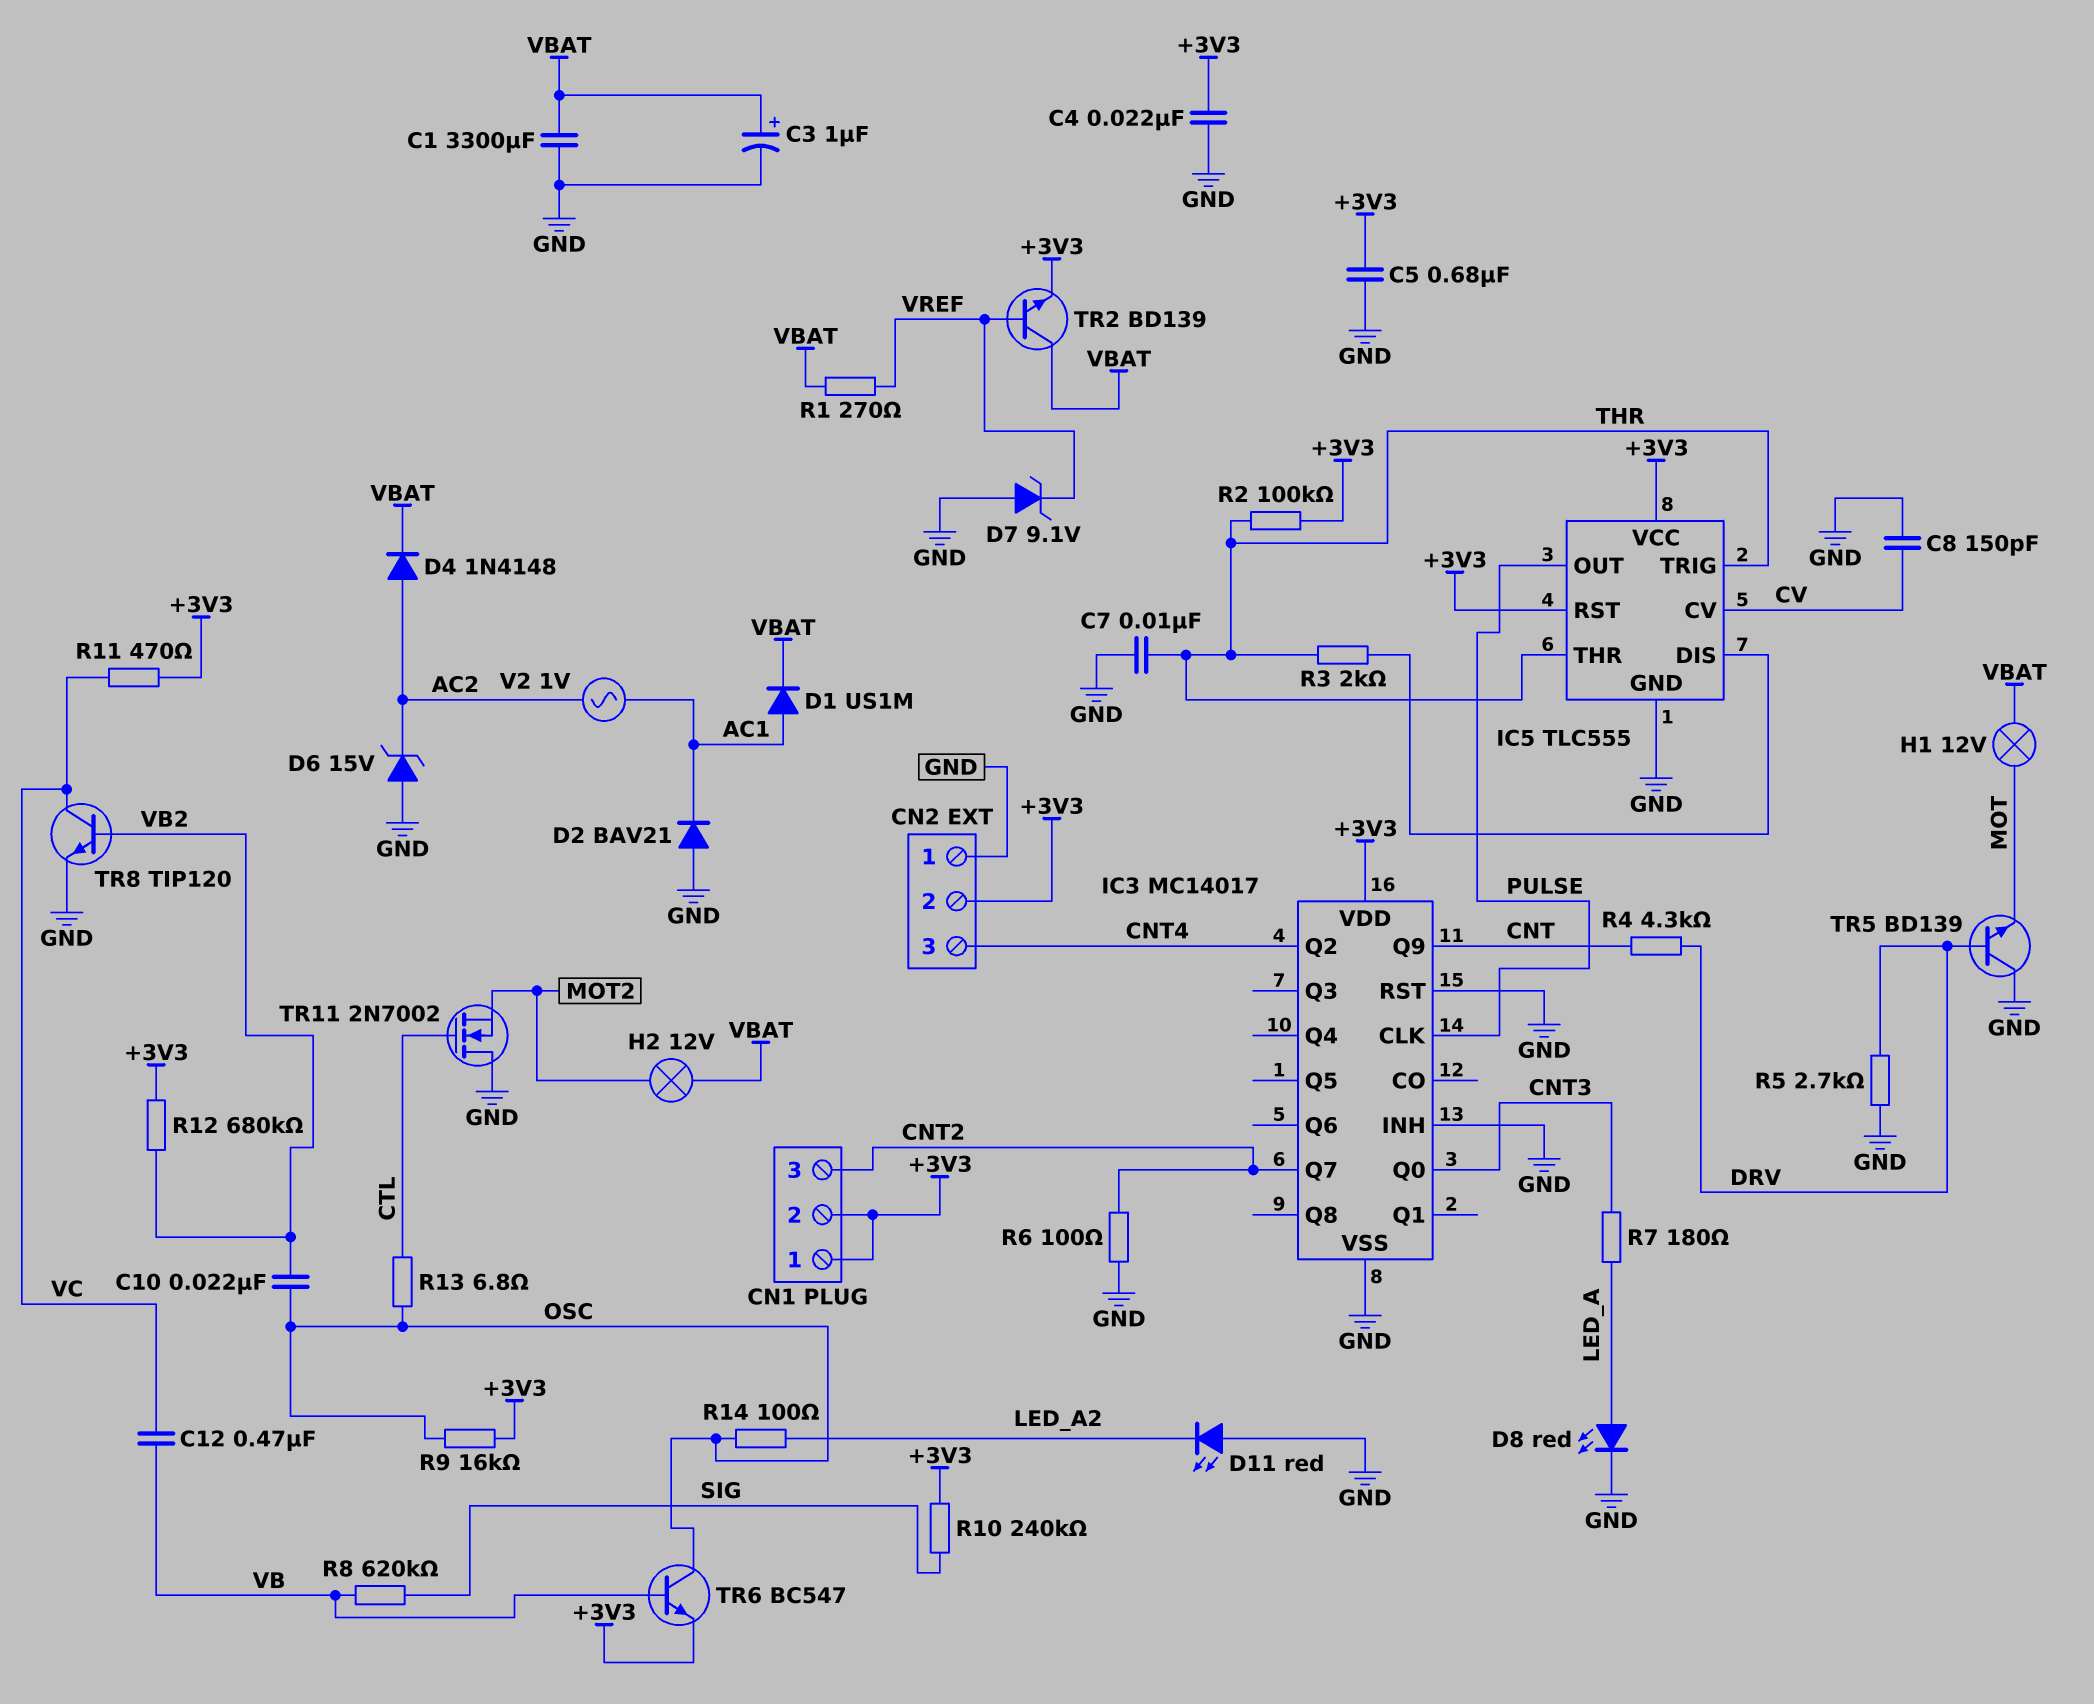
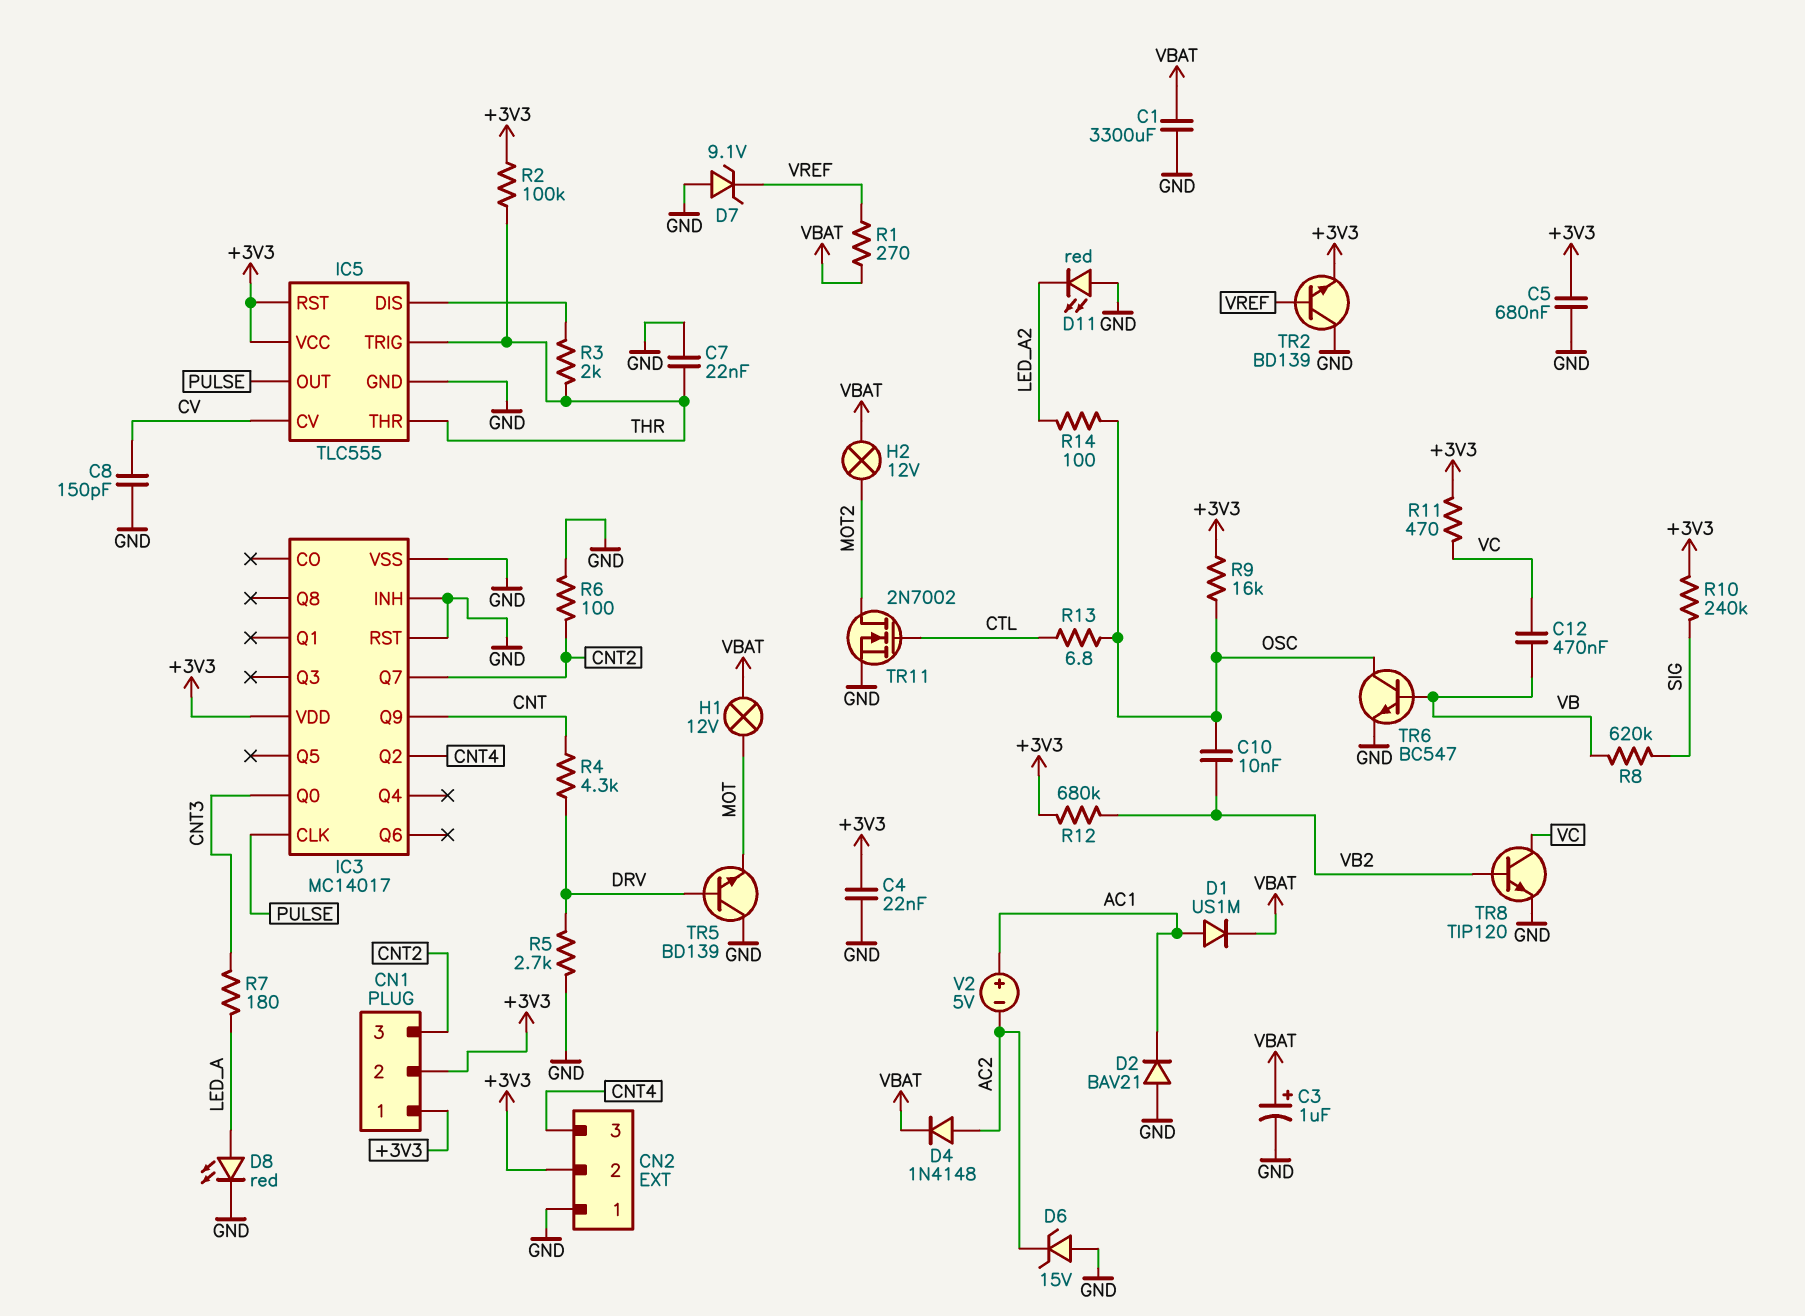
C7: 10nF (GND, THR) -> 22nF (GND, THR)
C10: 22nF (OSC, VB2) -> 10nF (OSC, VB2)
TR2: NPN BD139 (B VREF, C VBAT, E +3V3) -> NPN BD139 (B VREF, C GND, E +3V3)
TR6: NPN BC547 (B VB, C OSC, E +3V3) -> NPN BC547 (B VB, C OSC, E GND)
TR11: NMOS 2N7002 (G CTL, D GND, S MOT2) -> NMOS 2N7002 (G CTL, D MOT2, S GND)
V2: AC 1V (AC1, AC2) -> 5V (plus AC1, minus AC2)

